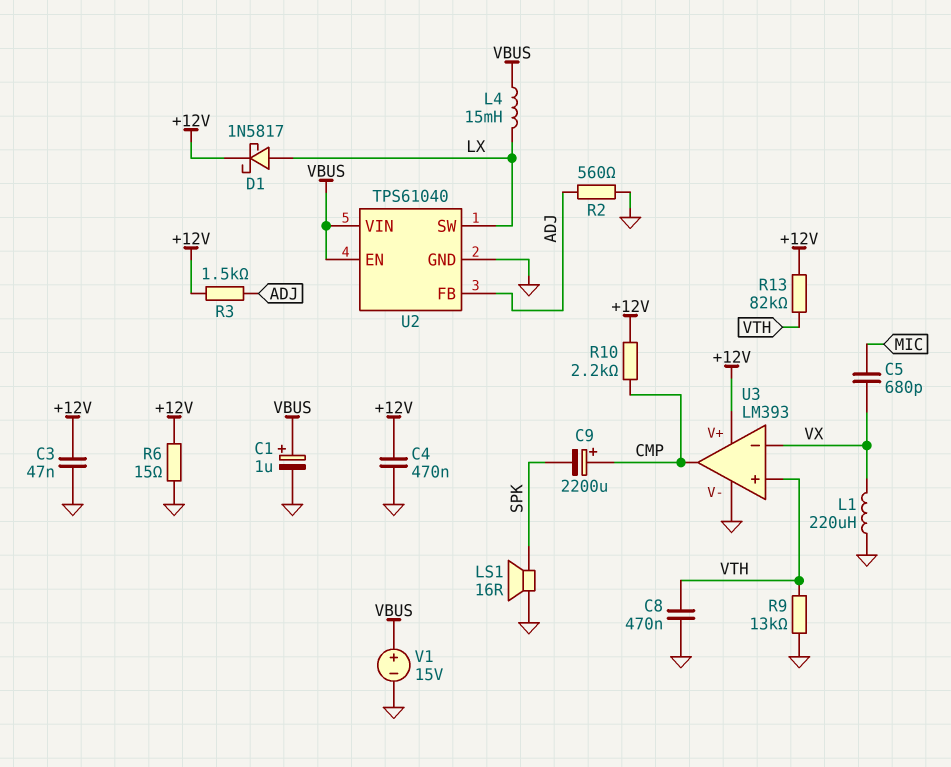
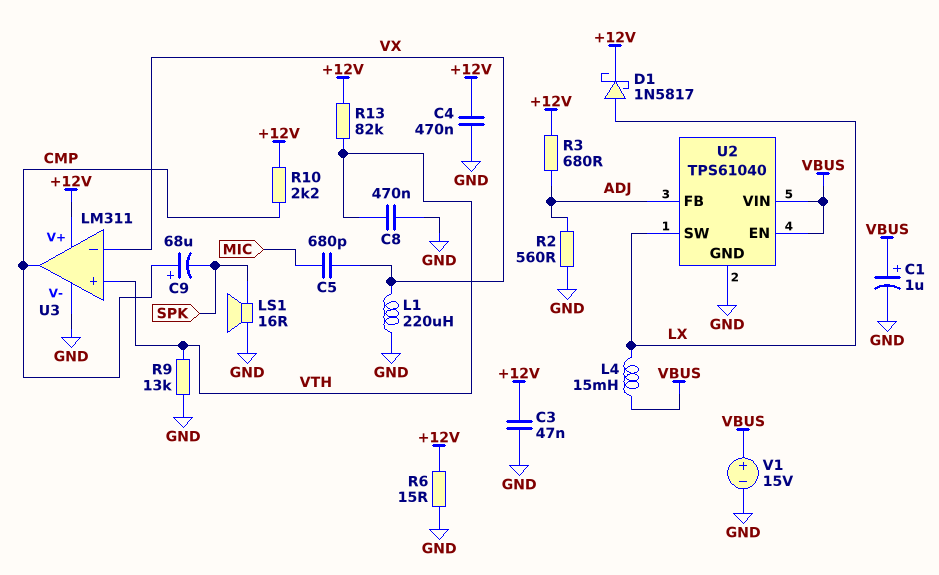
C9: 2200uF (plus CMP, minus SPK) -> 68uF (plus CMP, minus SPK)
R3: 1.5k (+12V, ADJ) -> 680 (+12V, ADJ)
U3: LM393 -> LM311

